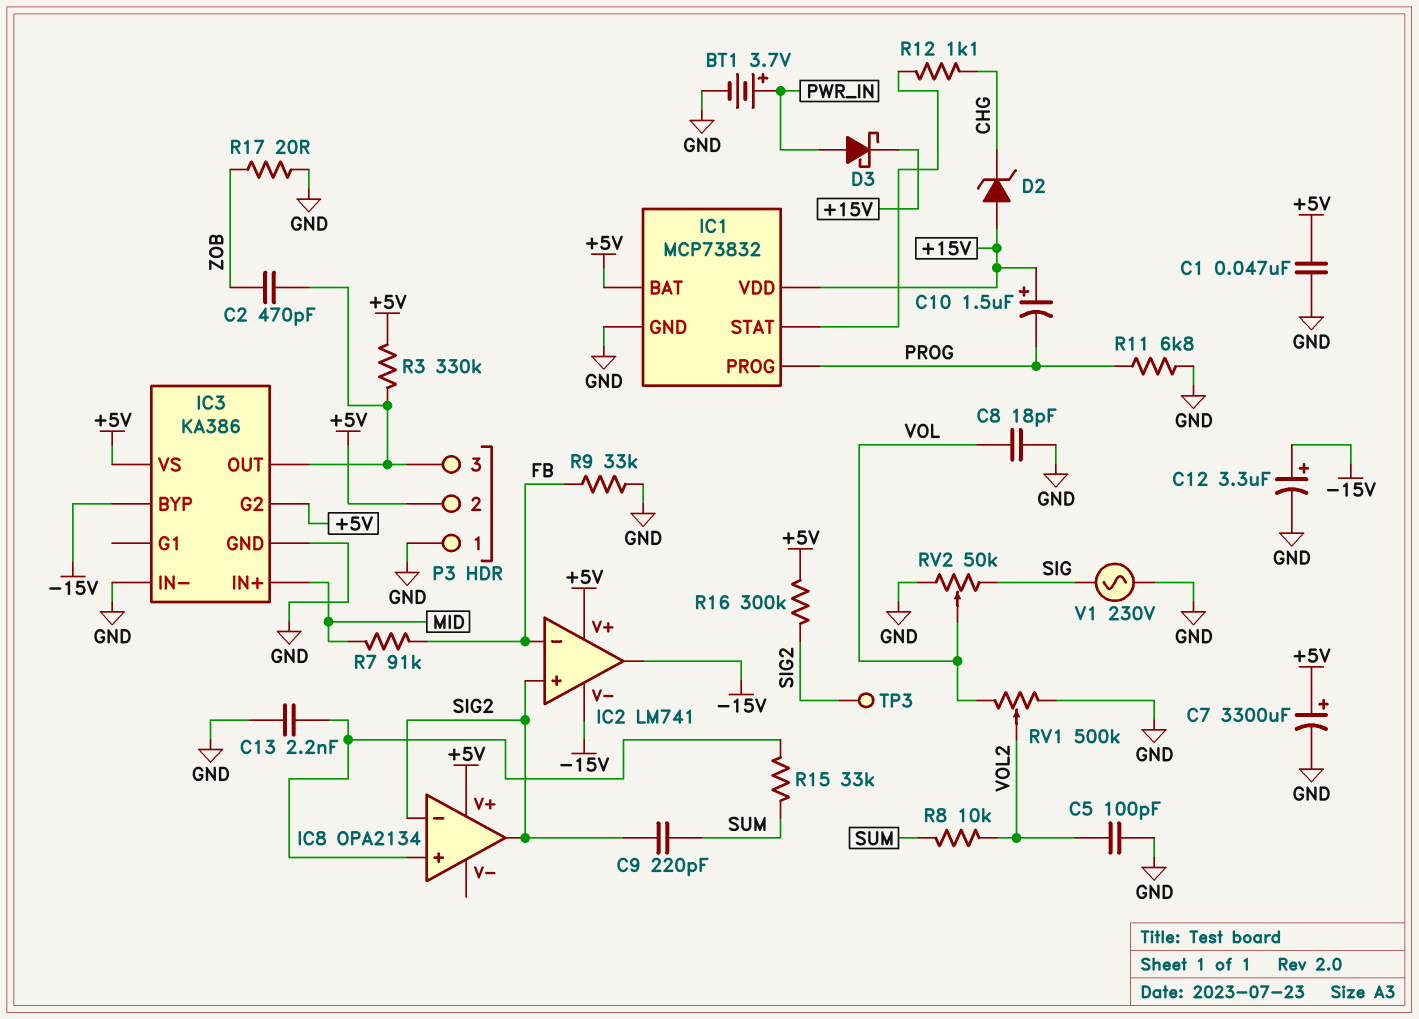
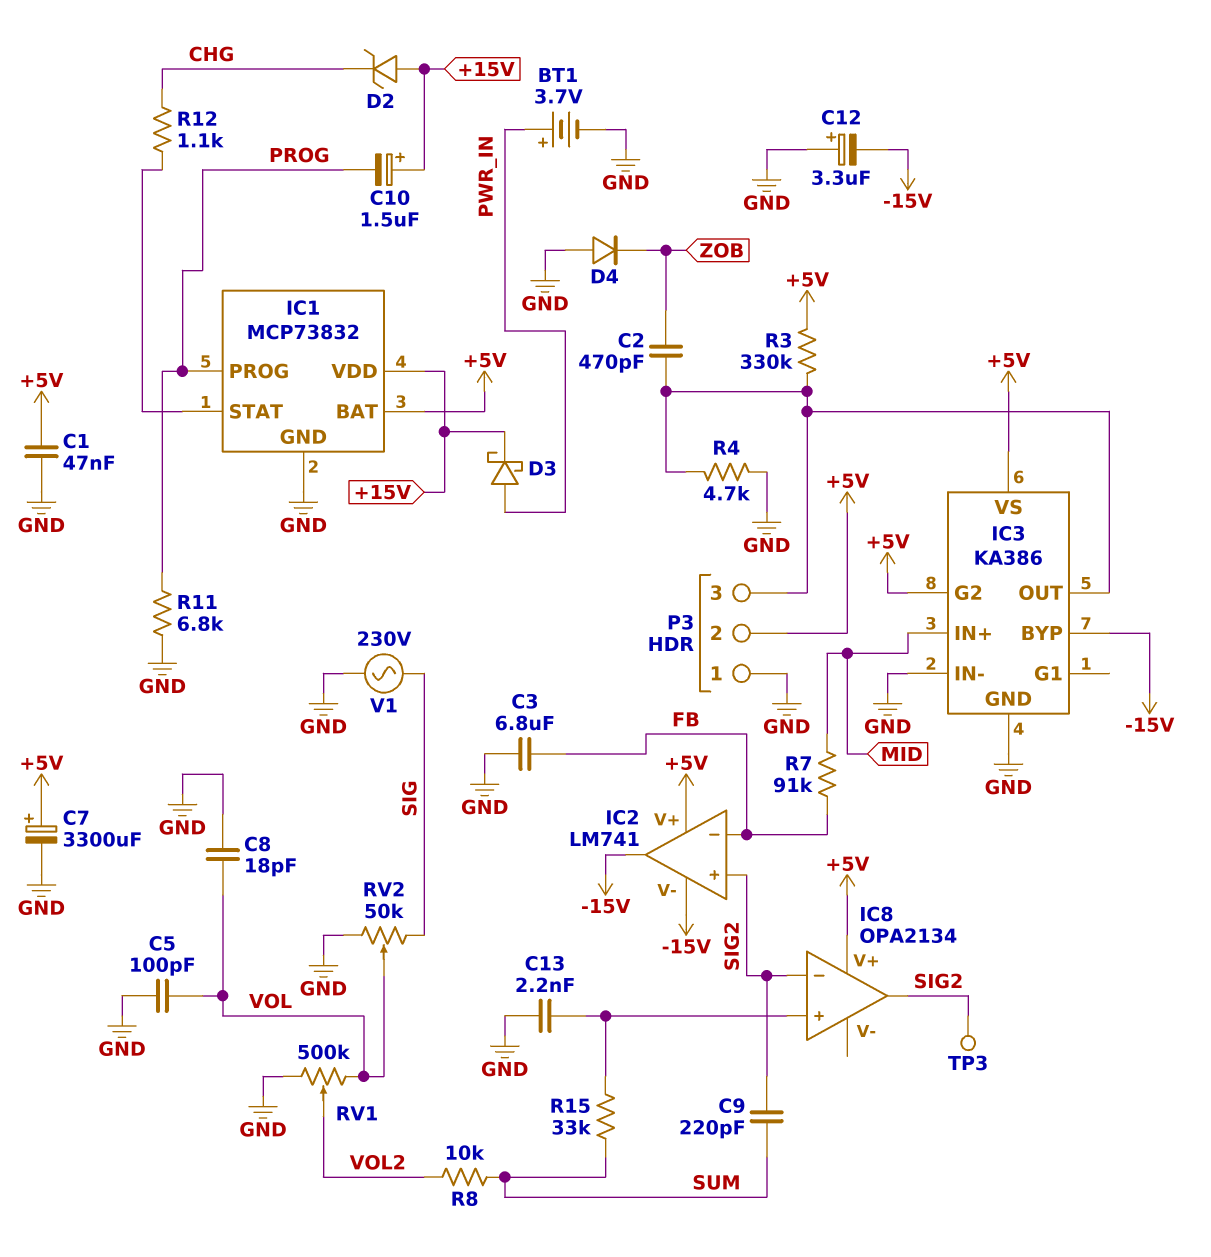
C3: none -> 6.8uF (FB, GND)
C5: 100pF (GND, VOL2) -> 100pF (GND, VOL)
C12: 3.3uF (plus -15V, minus GND) -> 3.3uF (plus GND, minus -15V)
D4: none -> diode (A GND, K ZOB)
R4: none -> 4.7k (GND, IC3/OUT)
R9: 33k (FB, GND) -> none
R16: 300k (+5V, SIG2) -> none
R17: 20 (GND, ZOB) -> none

